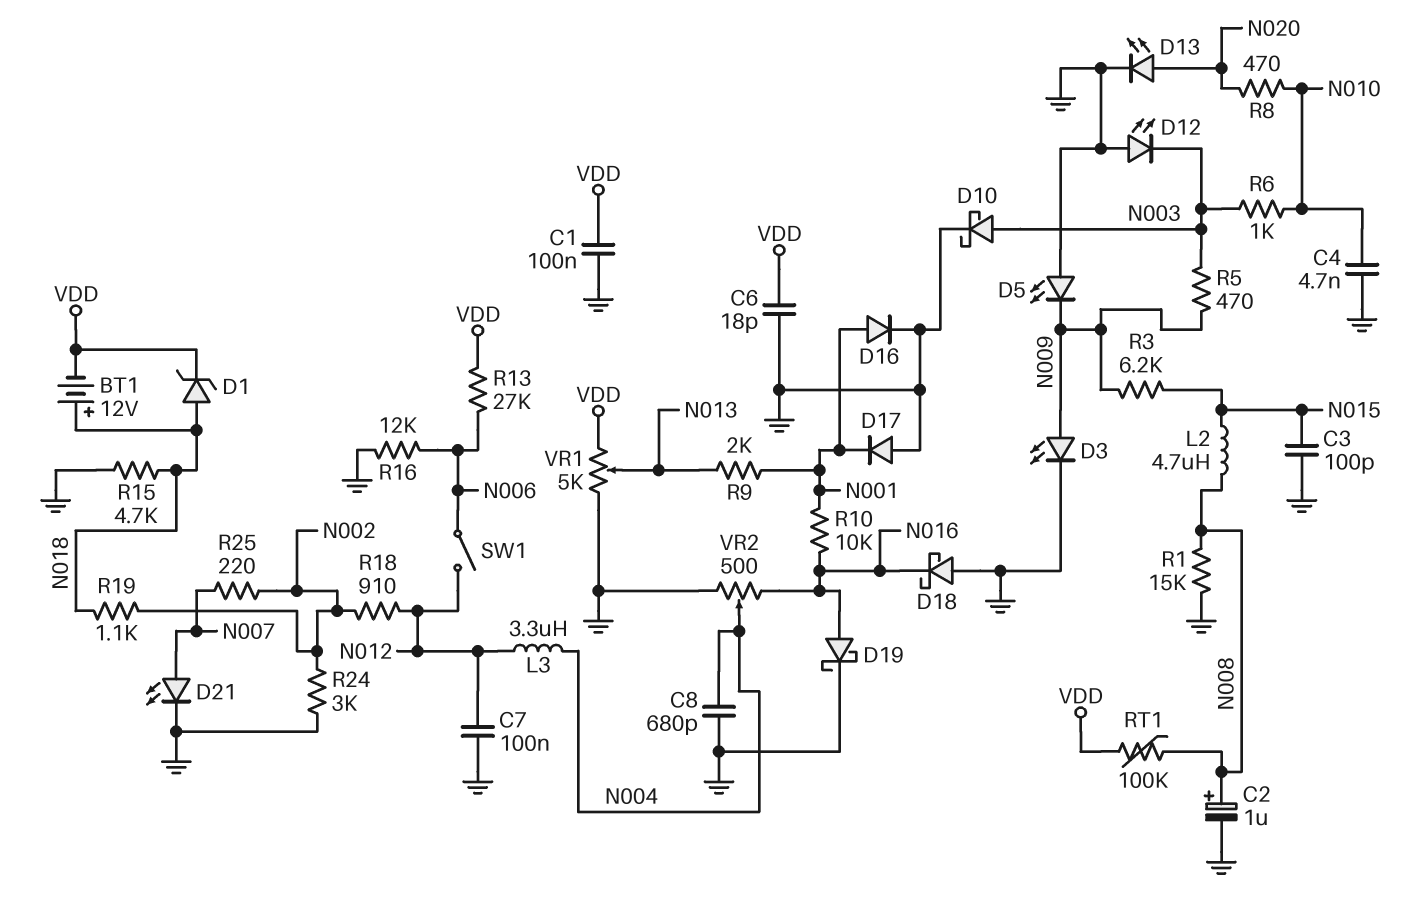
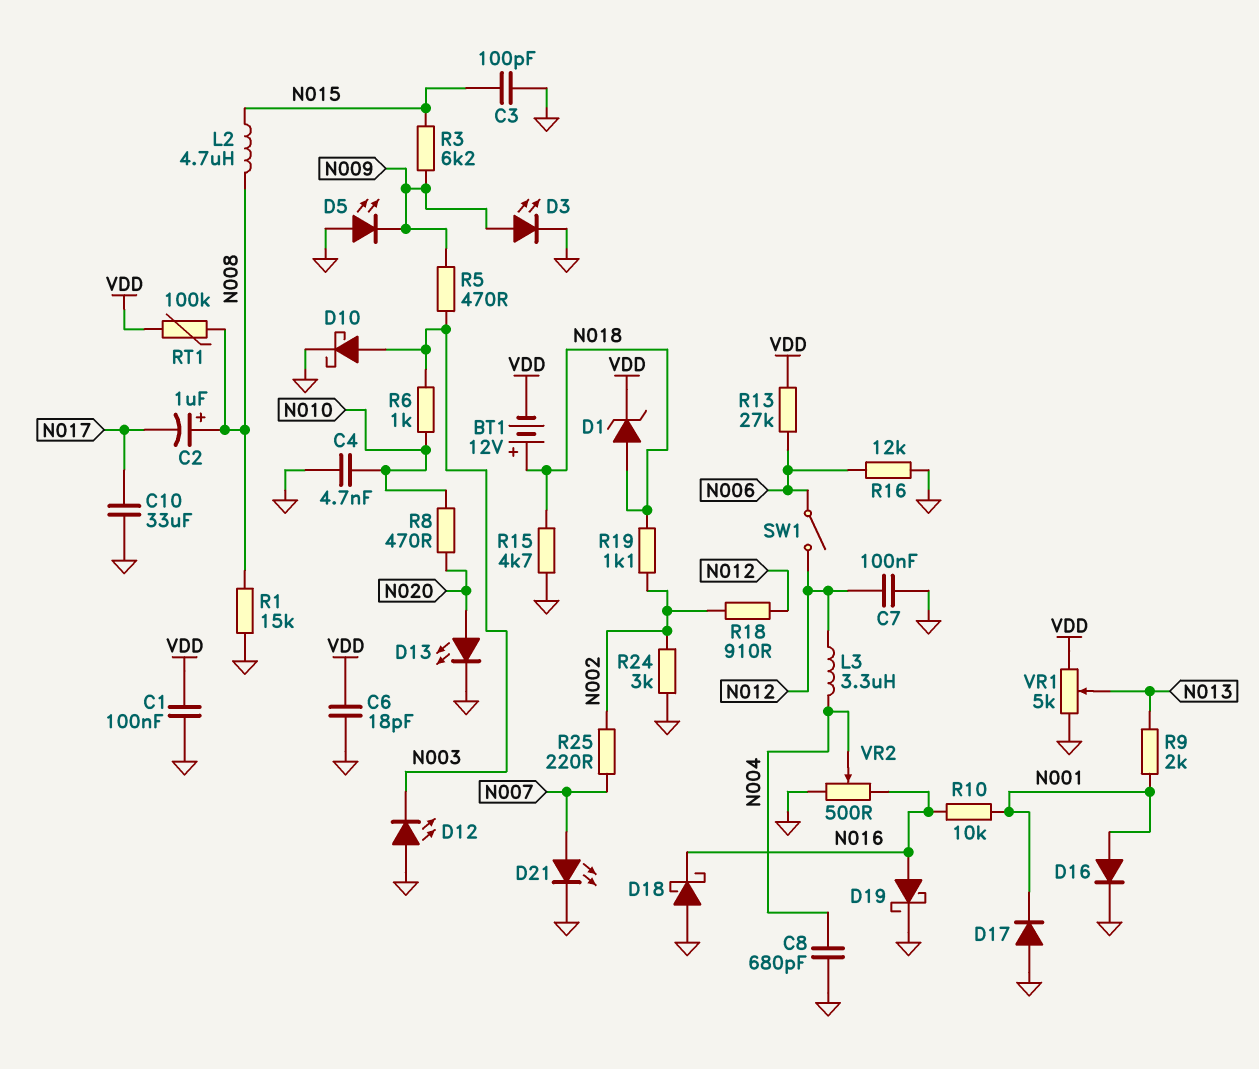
C2: 1uF (plus N008, minus GND) -> 1uF (plus N008, minus N017)
C10: none -> 33uF (GND, N017)

